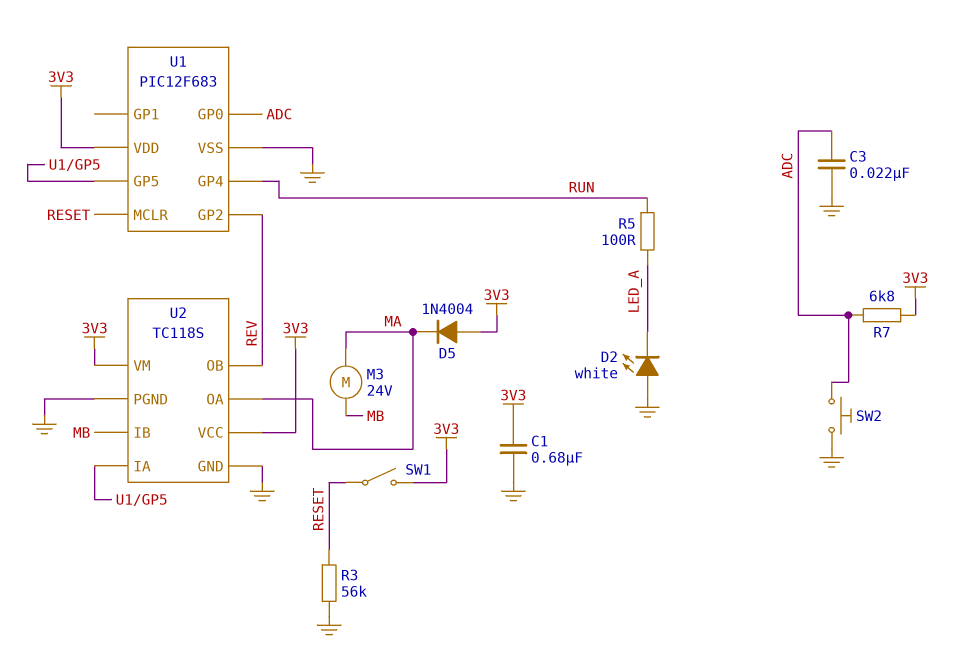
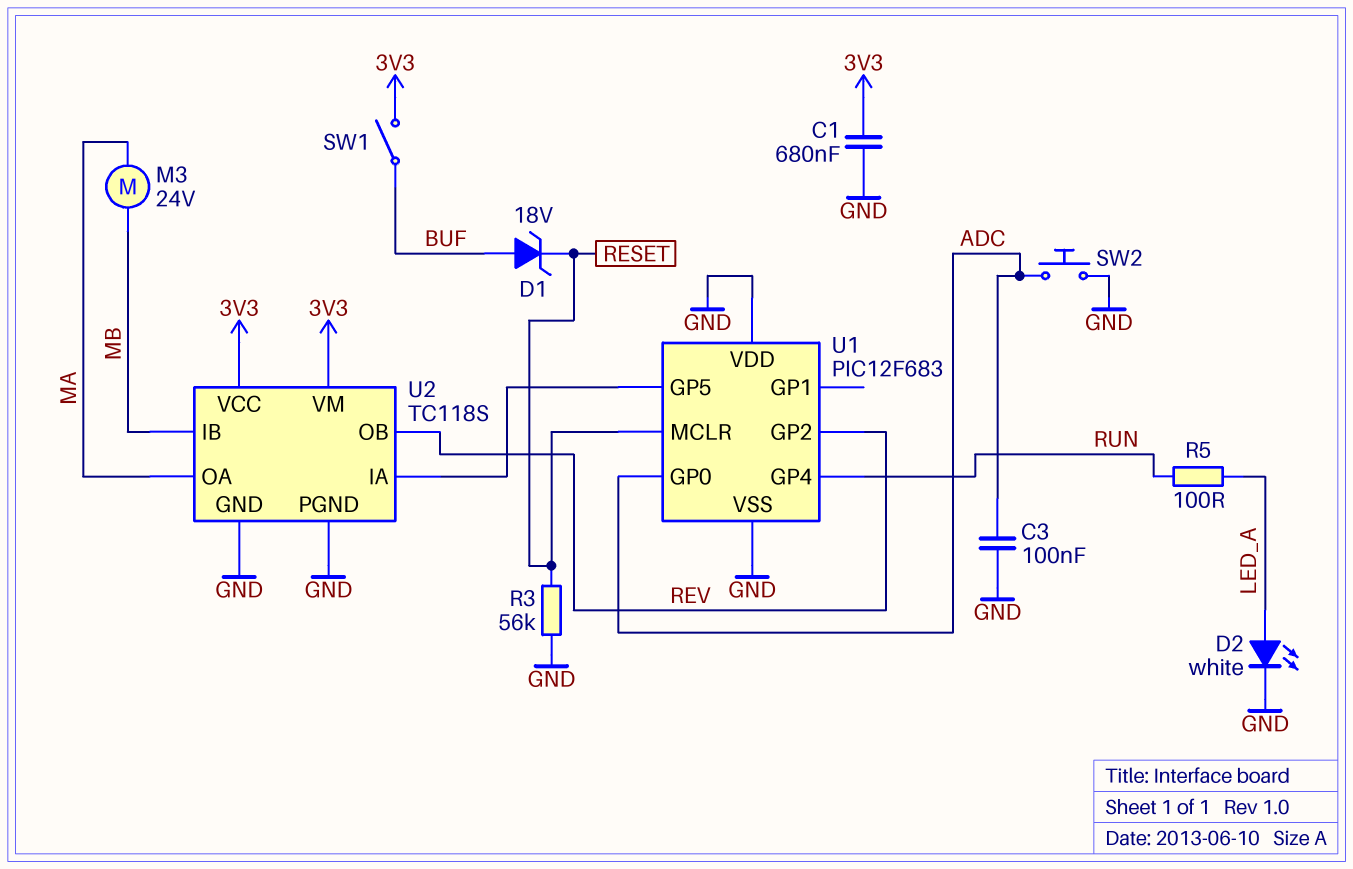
C3: 22nF (ADC, GND) -> 100nF (ADC, GND)
D1: none -> zener 18V (A BUF, K RESET)
D2: LED white (A GND, K LED_A) -> LED white (A LED_A, K GND)
D5: diode 1N4004 (A 3V3, K MA) -> none
R7: 6.8k (3V3, ADC) -> none
SW1: switch (3V3, RESET) -> switch (3V3, BUF)
U1 pin VDD: 3V3 -> GND

